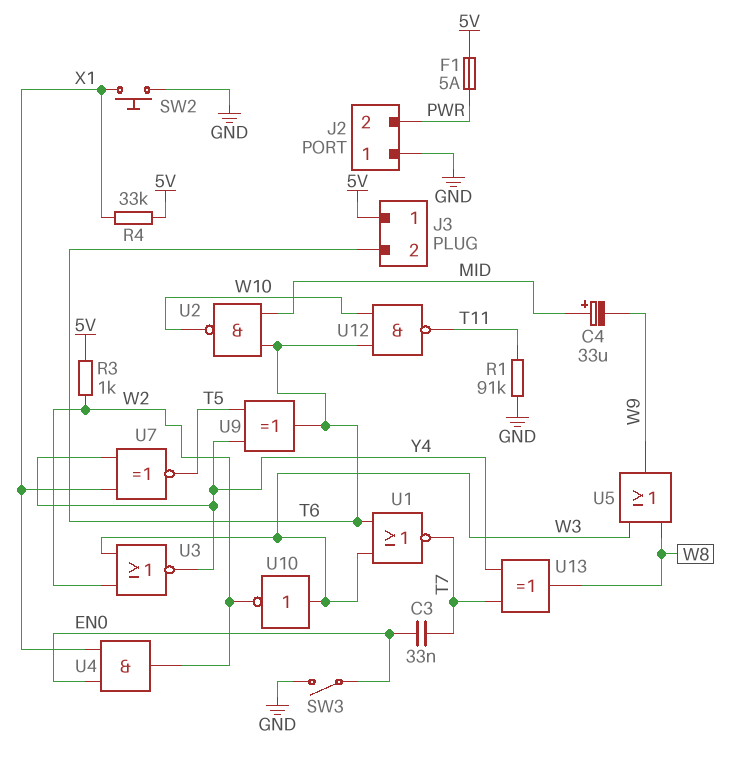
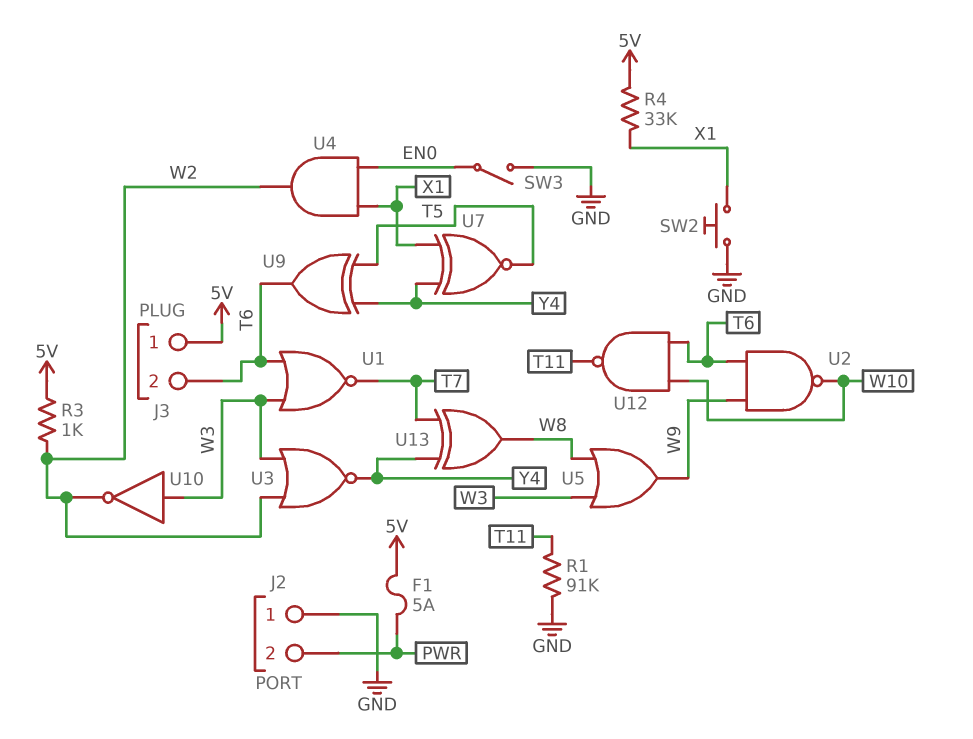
C3: 33nF (EN0, T7) -> none
C4: 33uF (plus MID, minus W9) -> none
U2: NAND (in MID, in T6, out W10) -> NAND (in T6, in W9, out W10)

